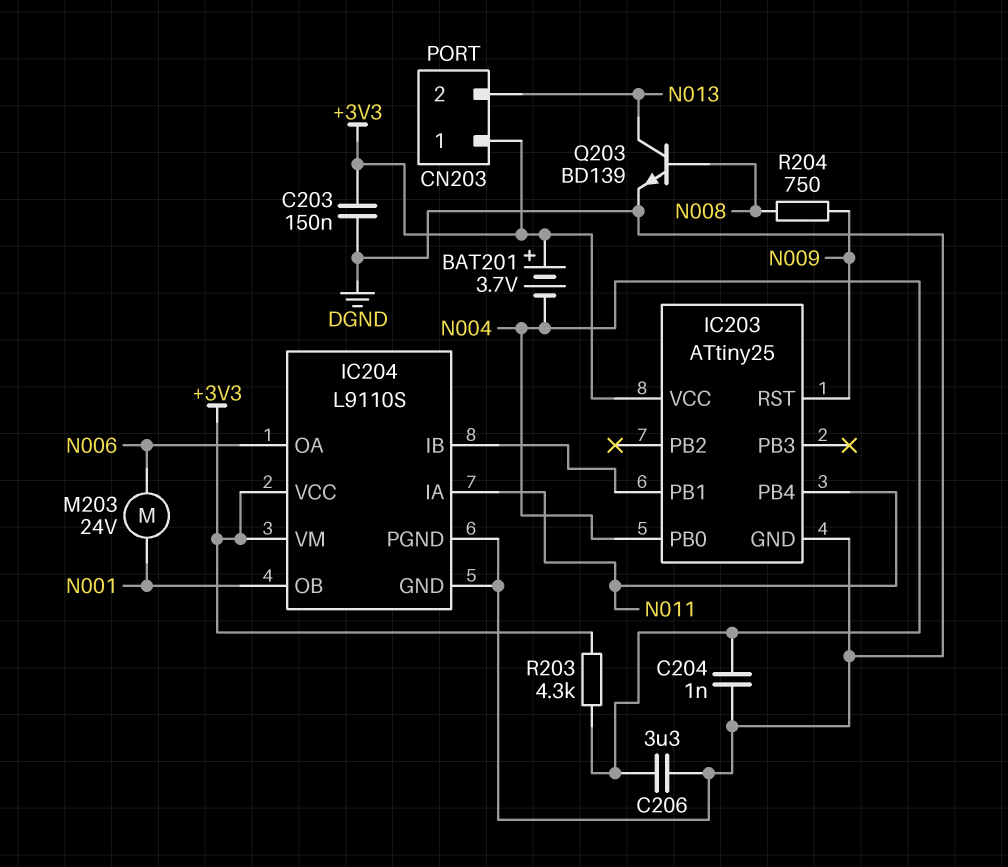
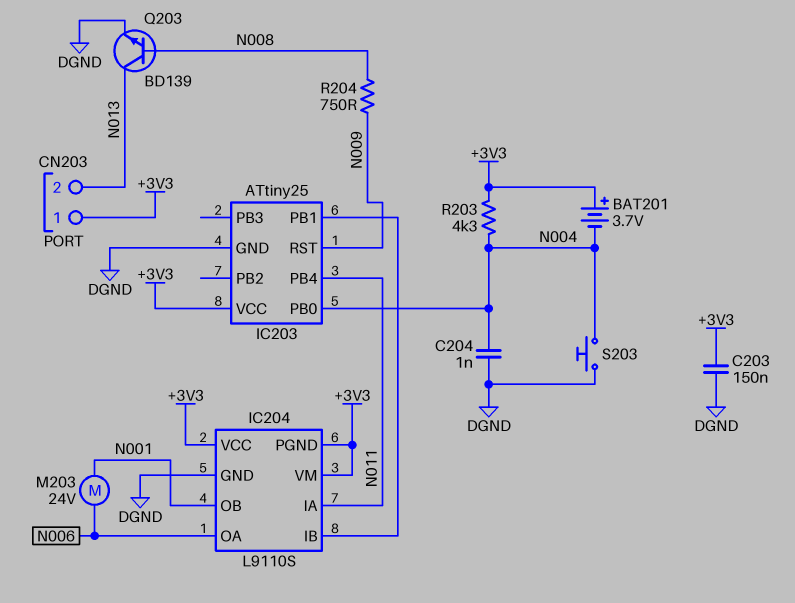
C206: 3.3uF (DGND, N004) -> none
IC204 pin PGND: DGND -> +3V3
S203: none -> button (DGND, N004)

